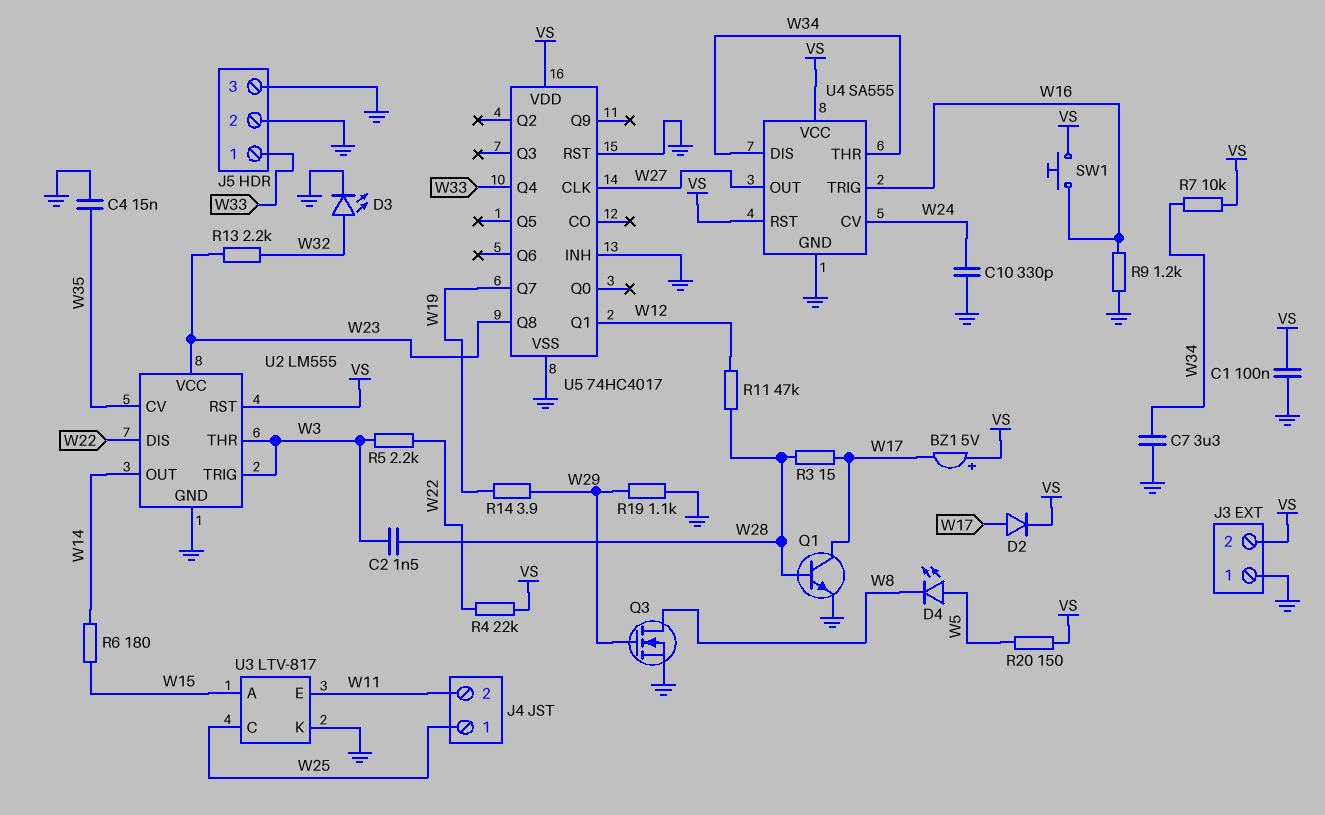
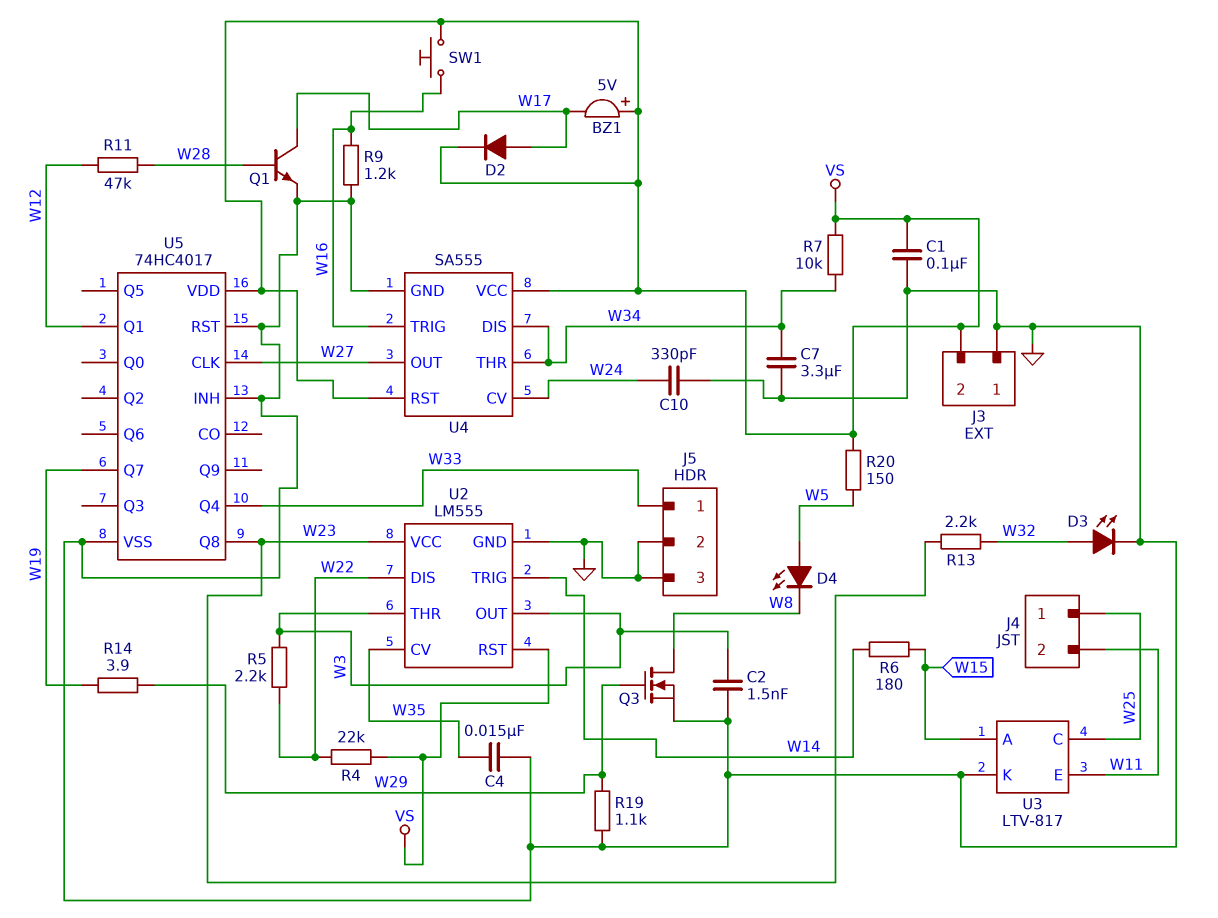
C2: 1.5nF (W3, W28) -> 1.5nF (GND, W3)
R3: 15 (W17, W28) -> none
U2 pin OUT: W14 -> W3
U2 pin TRIG: W3 -> W14

